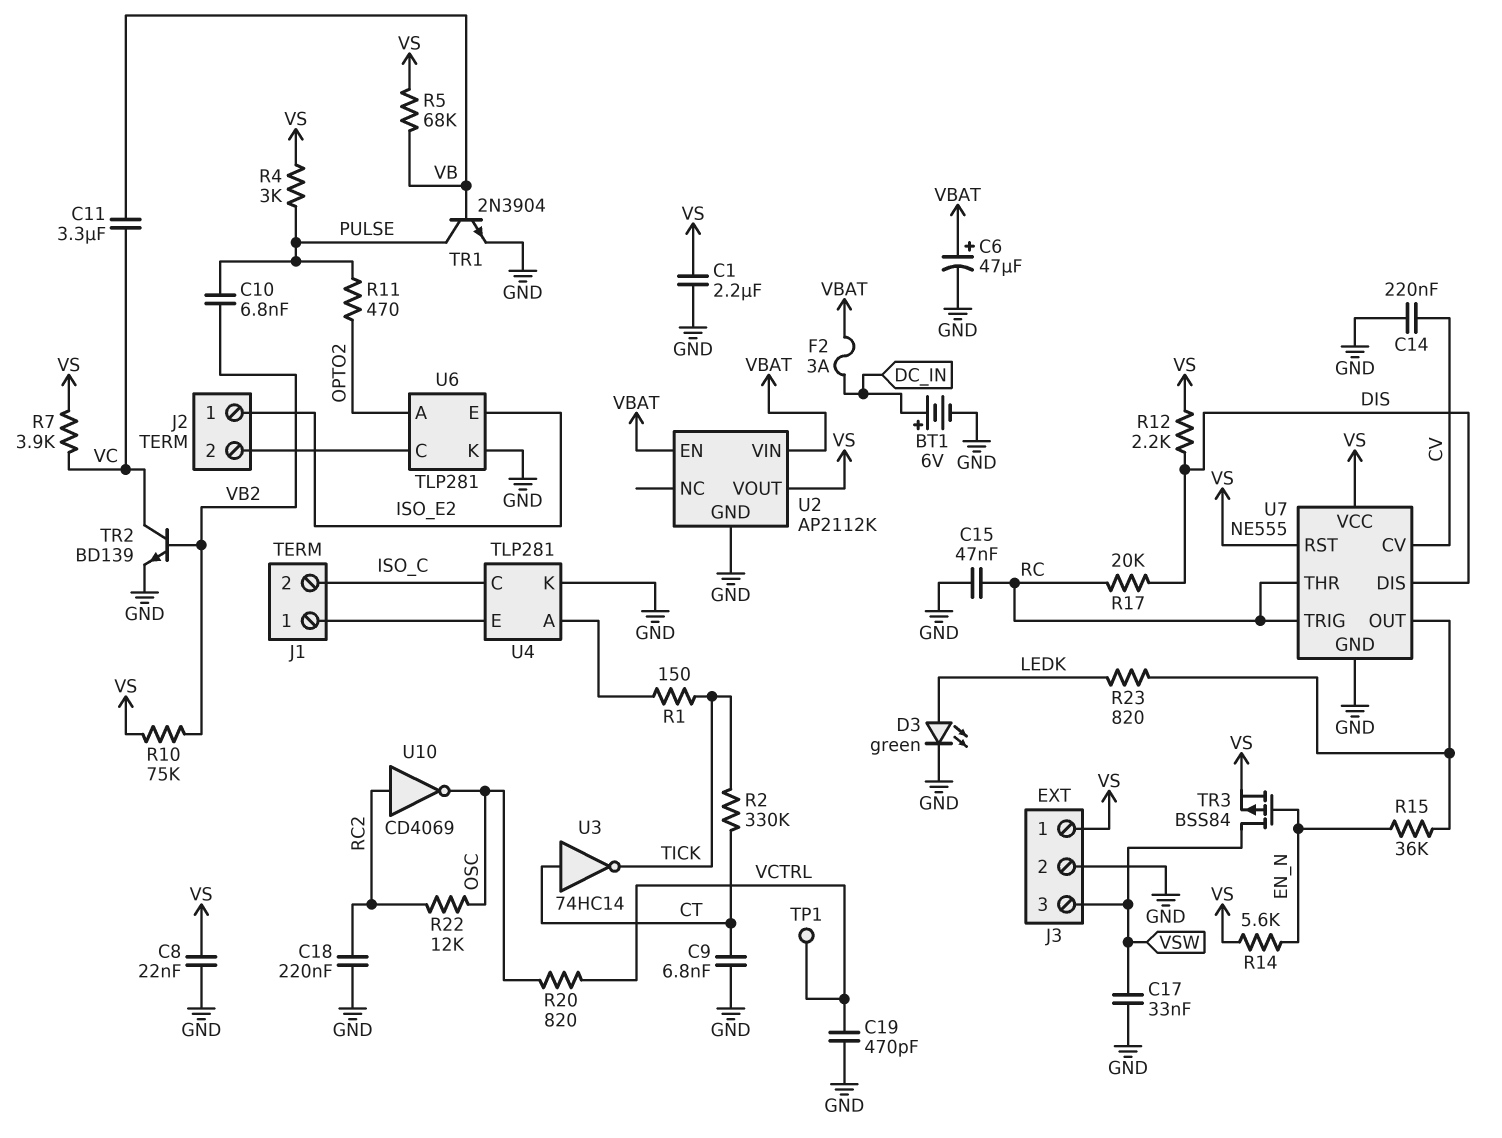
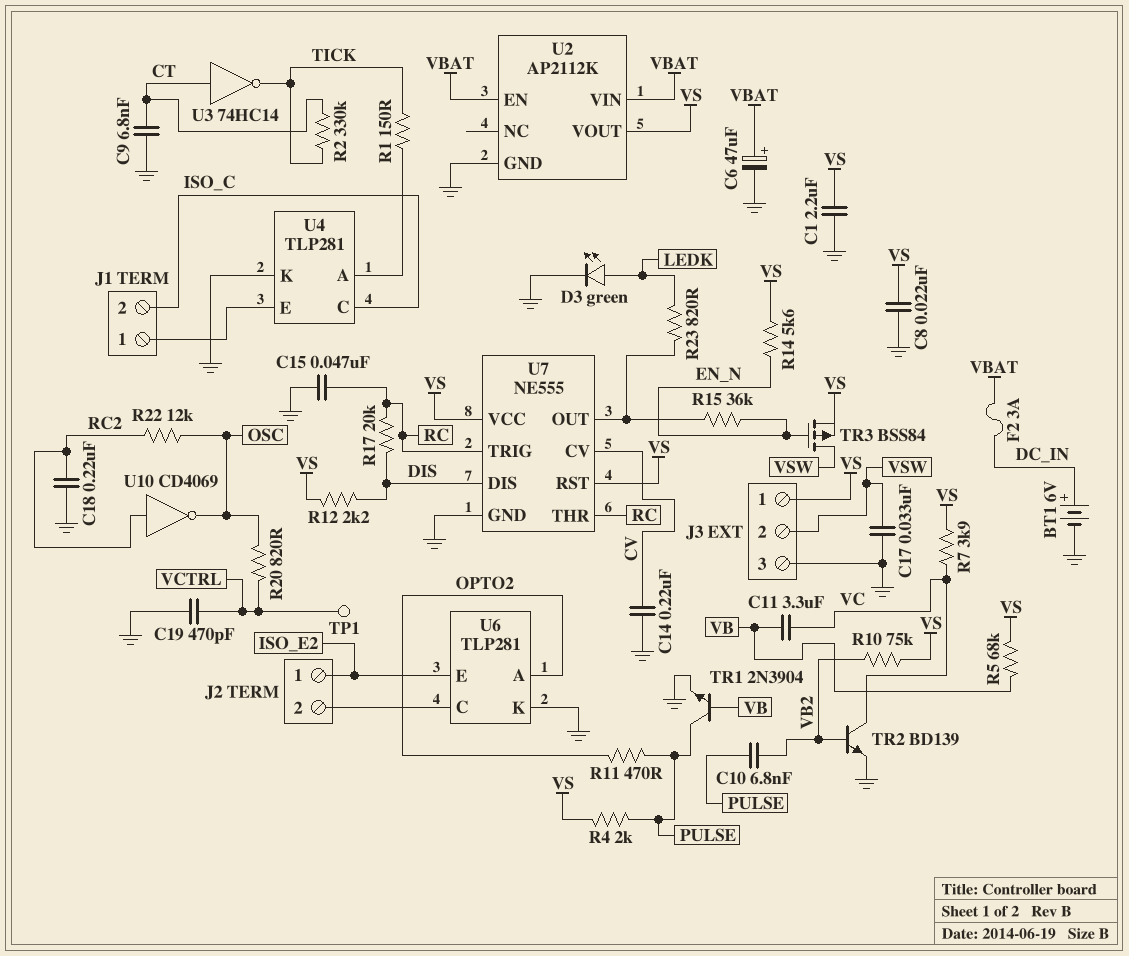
J3 pin 2: GND -> VSW
J3 pin 3: VSW -> GND
R4: 3k (PULSE, VS) -> 2k (PULSE, VS)

